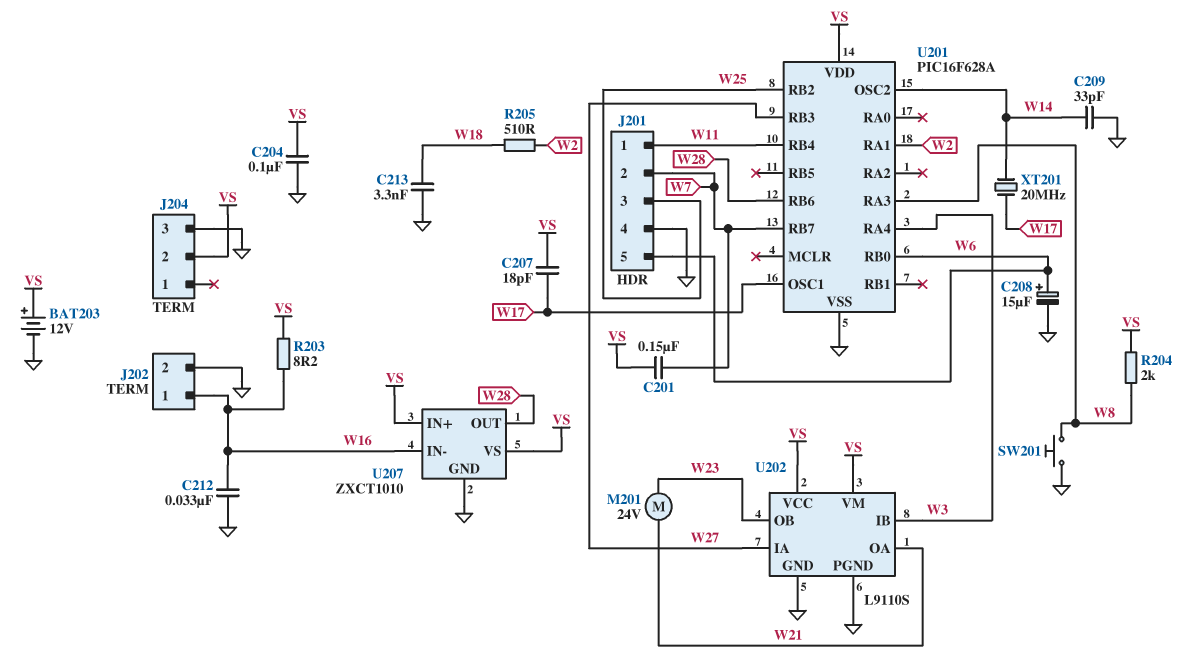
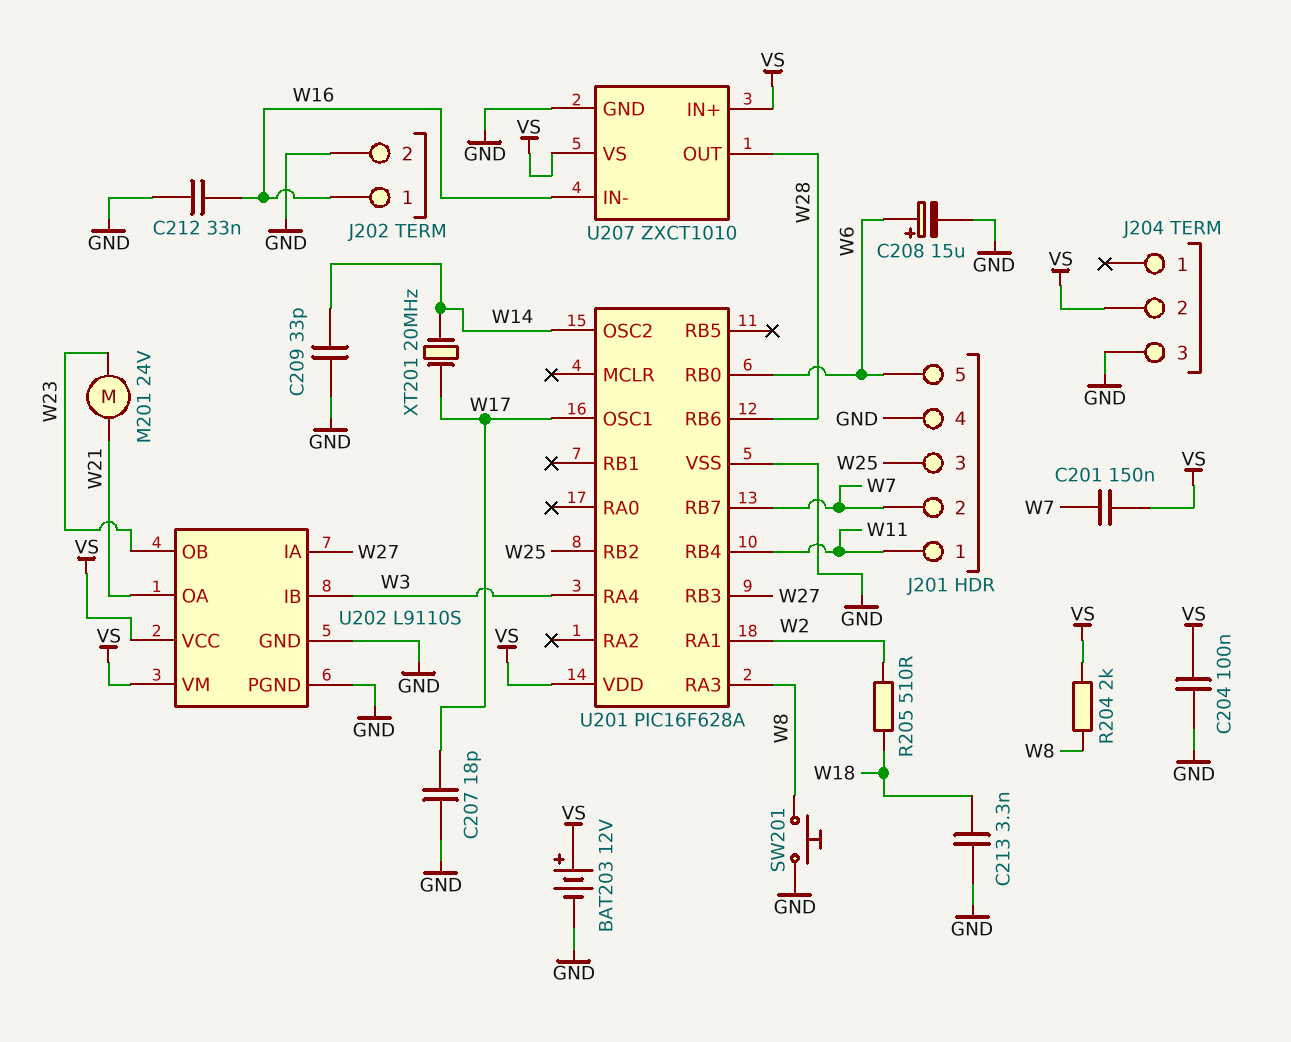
C207: 18pF (VS, W17) -> 18pF (GND, W17)
R203: 8.2 (VS, W16) -> none

